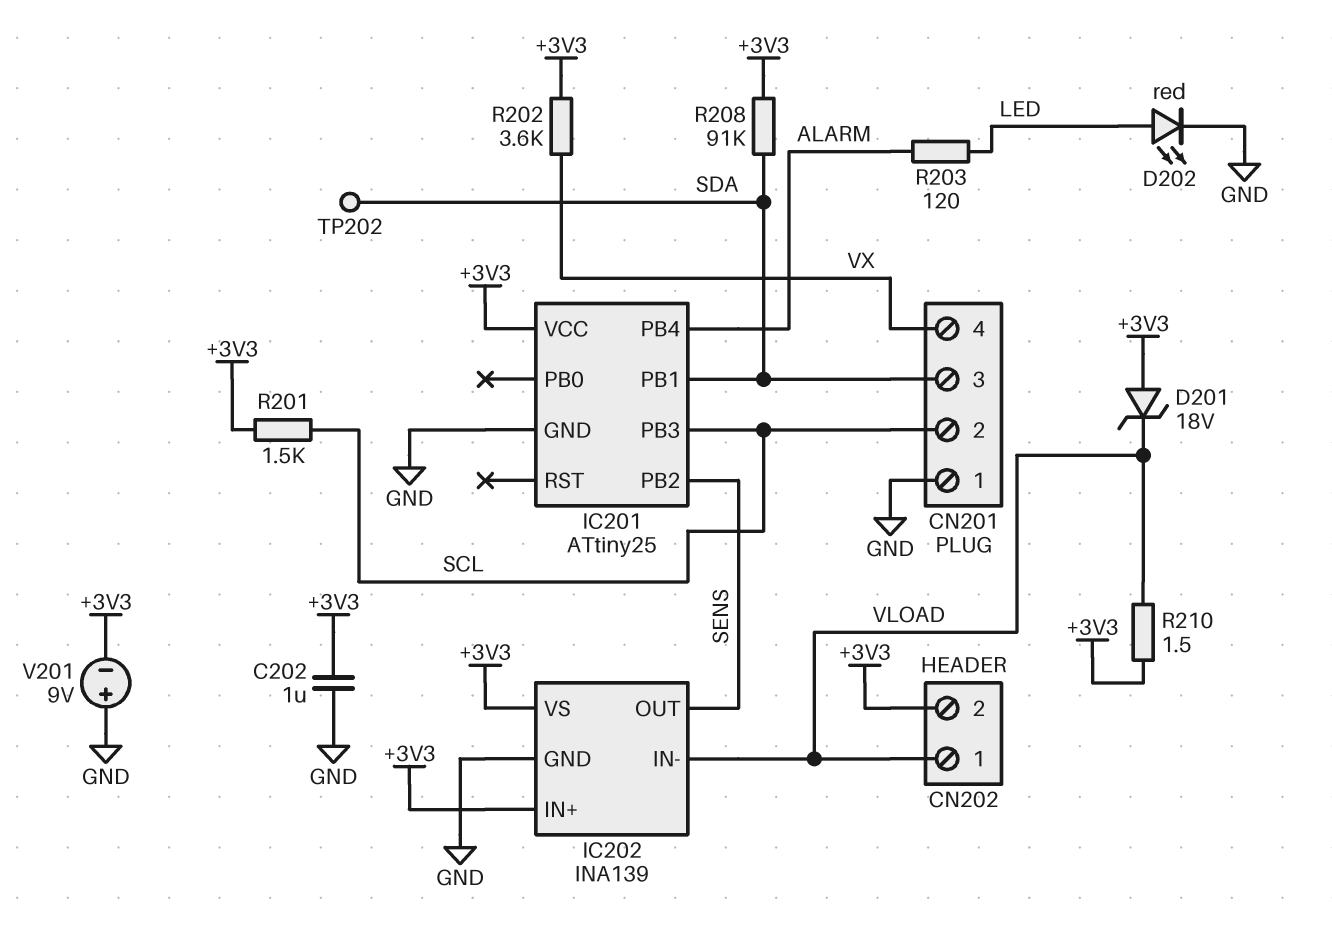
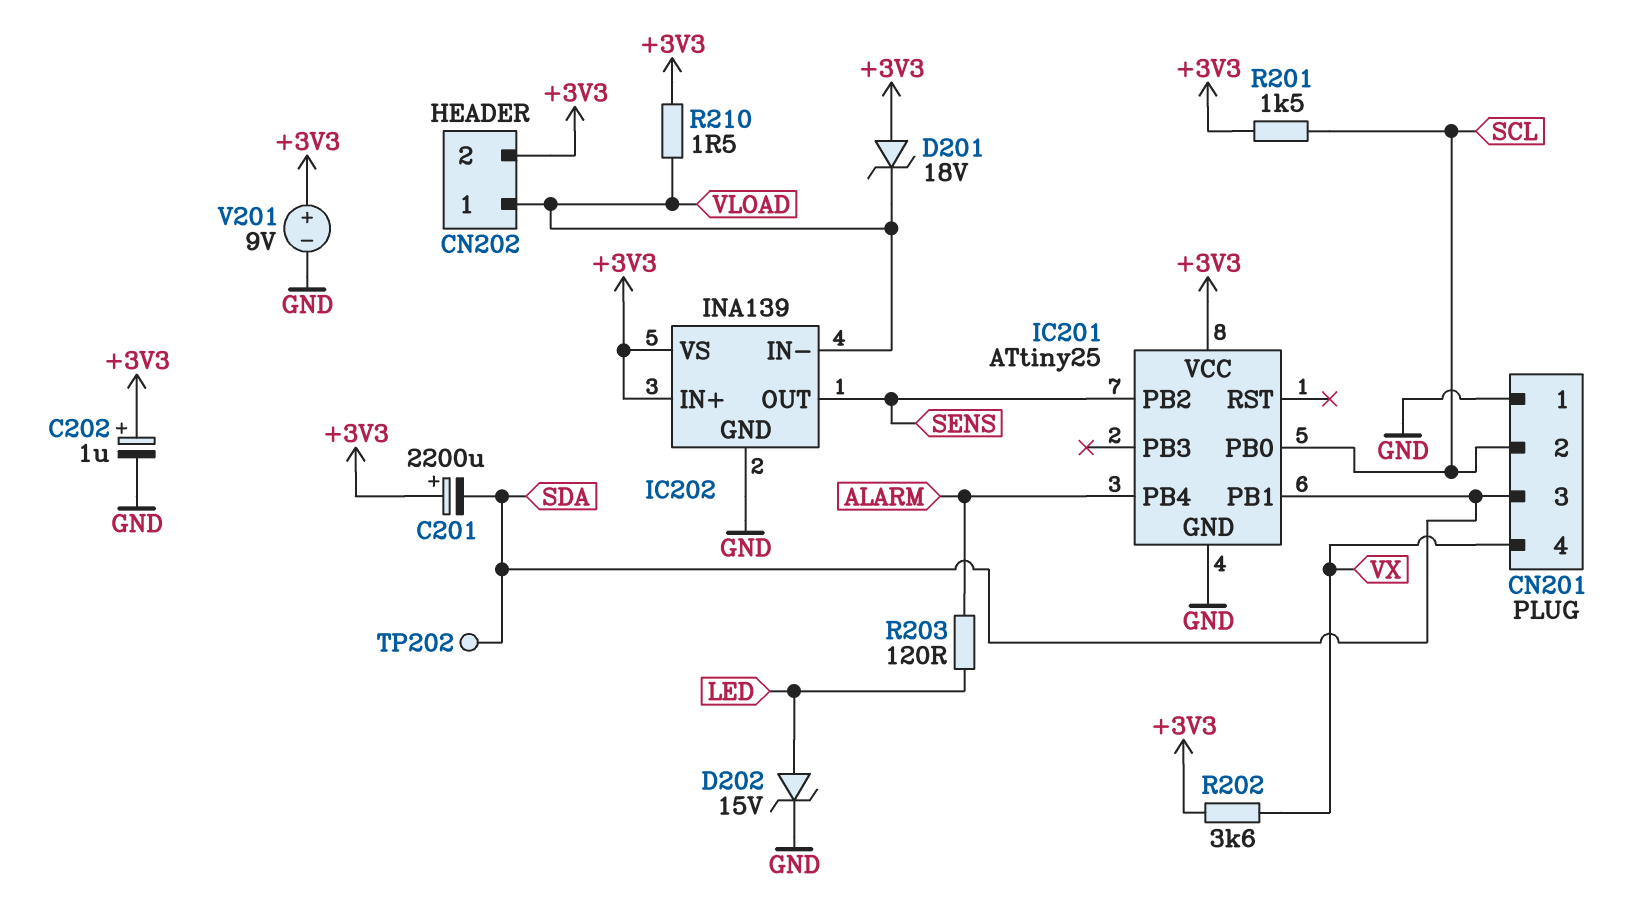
C201: none -> 2200uF (plus +3V3, minus SDA)
C202: 1uF (+3V3, GND) -> 1uF (plus +3V3, minus GND)
D202: LED red (A LED, K GND) -> zener 15V (A LED, K GND)
IC201 pin PB0: none -> SCL
IC201 pin PB3: SCL -> none
R208: 91k (+3V3, SDA) -> none
V201: 9V (plus GND, minus +3V3) -> 9V (plus +3V3, minus GND)

